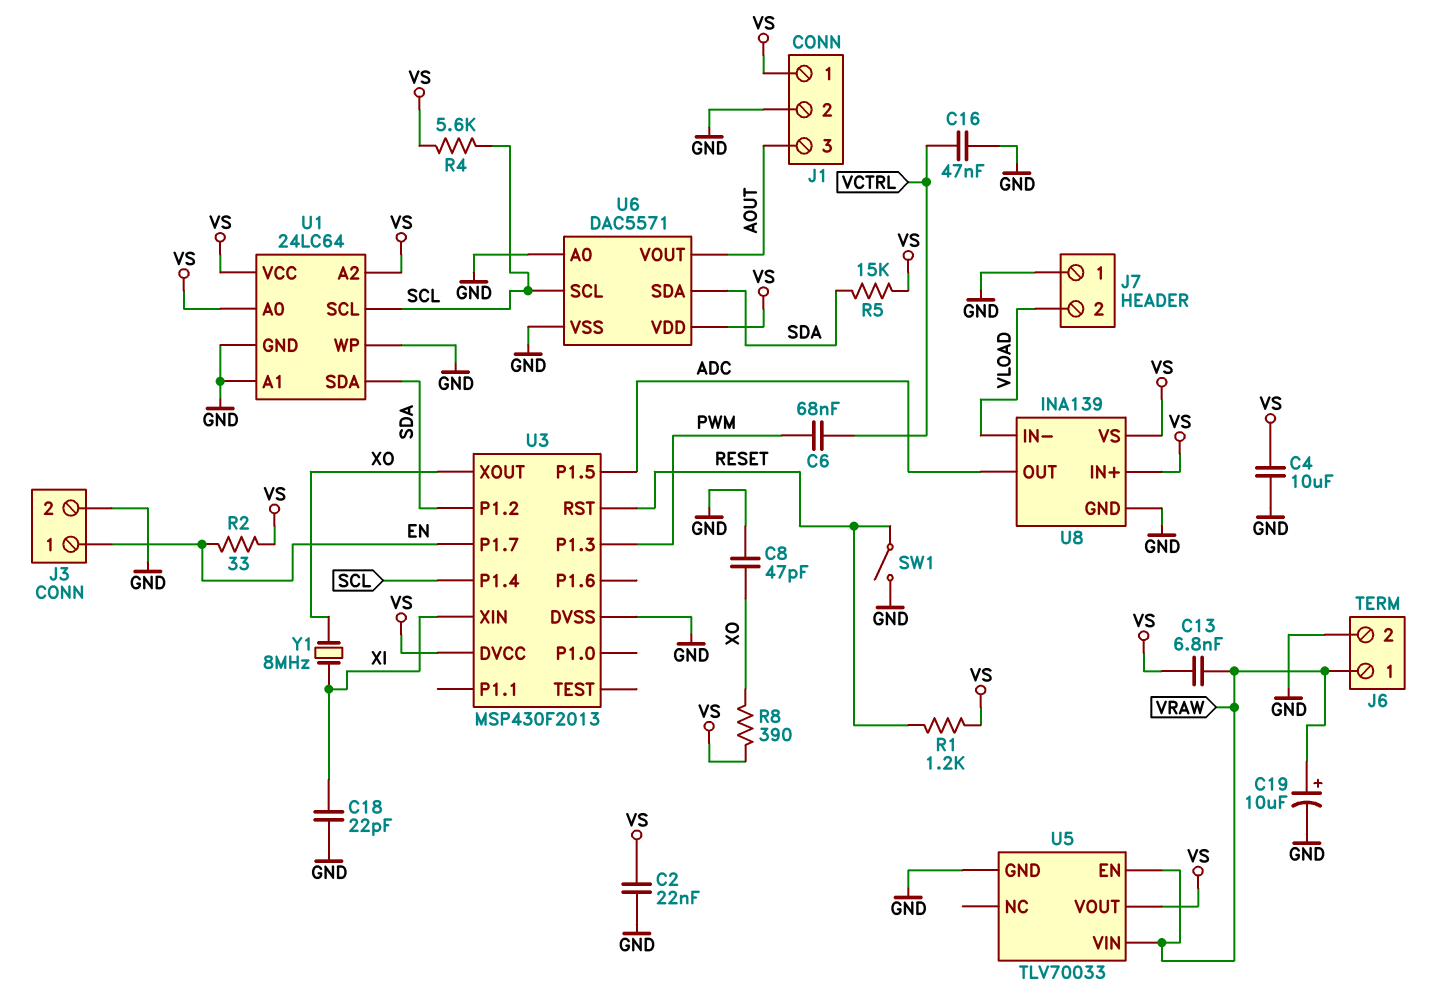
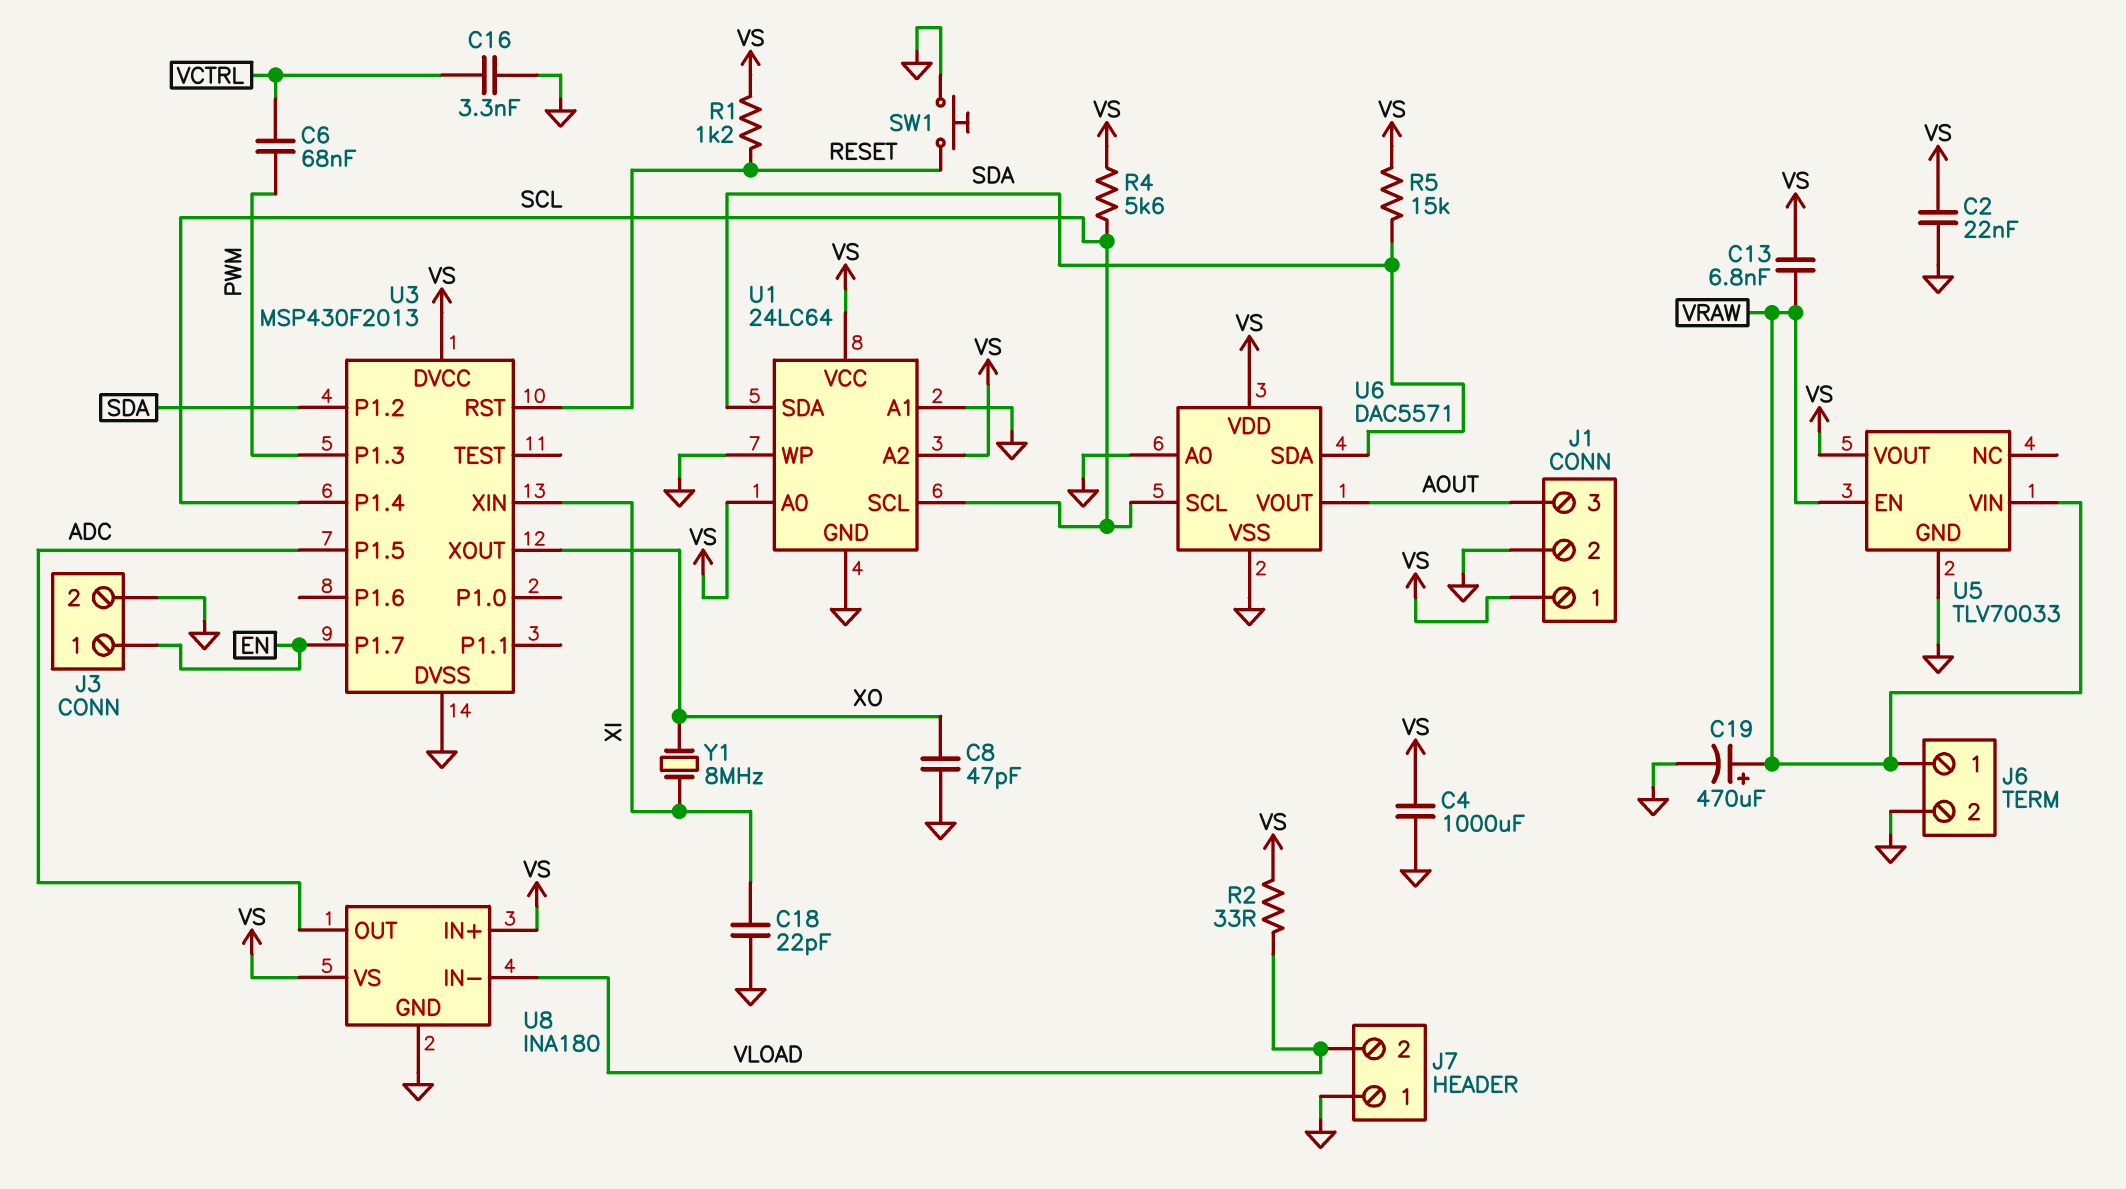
C4: 10uF (GND, VS) -> 1000uF (GND, VS)
C16: 47nF (GND, VCTRL) -> 3.3nF (GND, VCTRL)
C19: 10uF (plus VRAW, minus GND) -> 470uF (plus VRAW, minus GND)
R2: 33 (EN, VS) -> 33 (VLOAD, VS)
R8: 390 (VS, XO) -> none
SW1: switch (GND, RESET) -> button (GND, RESET)
U8: INA139 -> INA180

